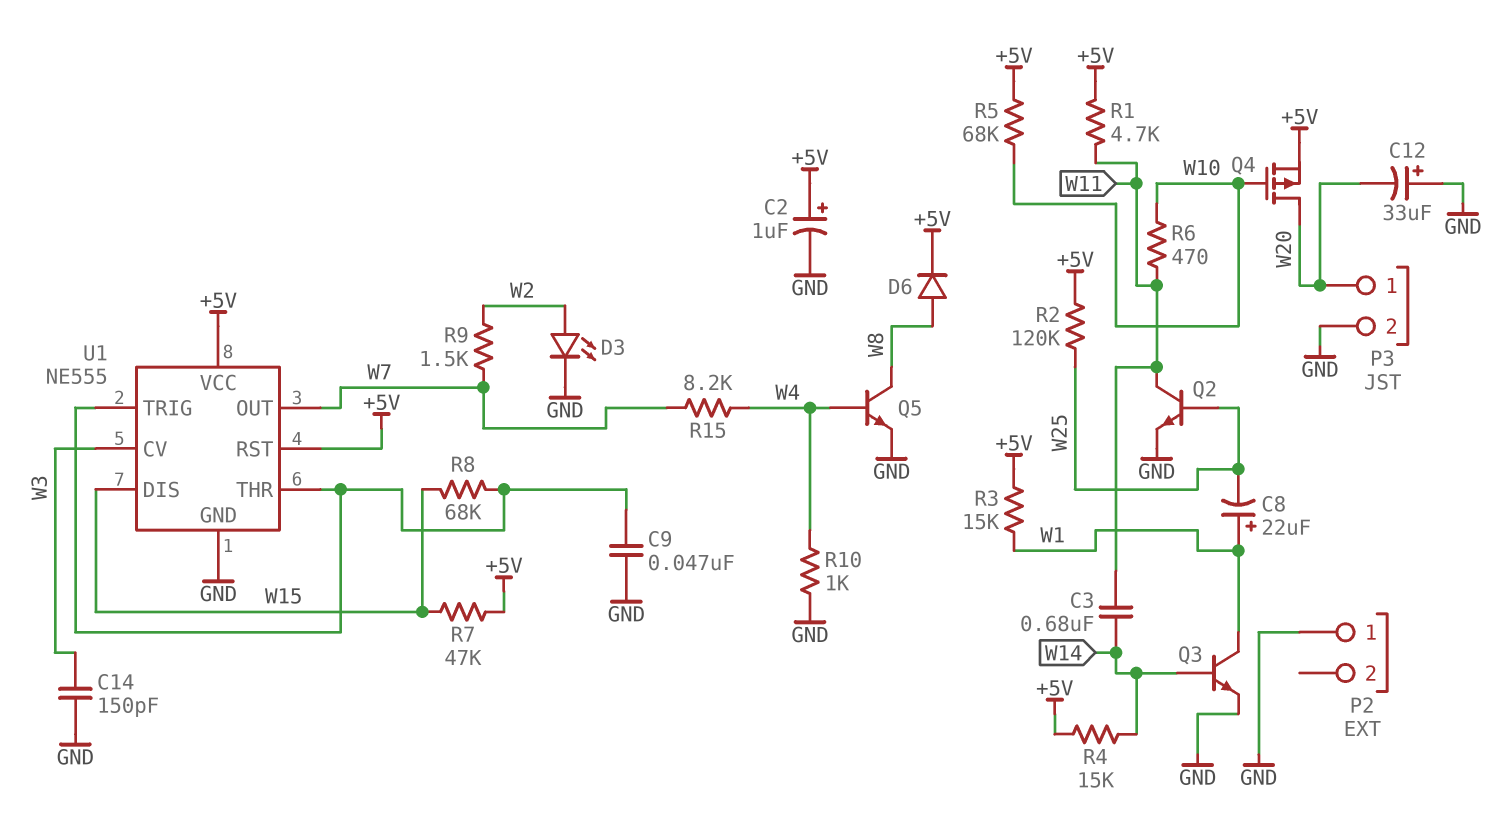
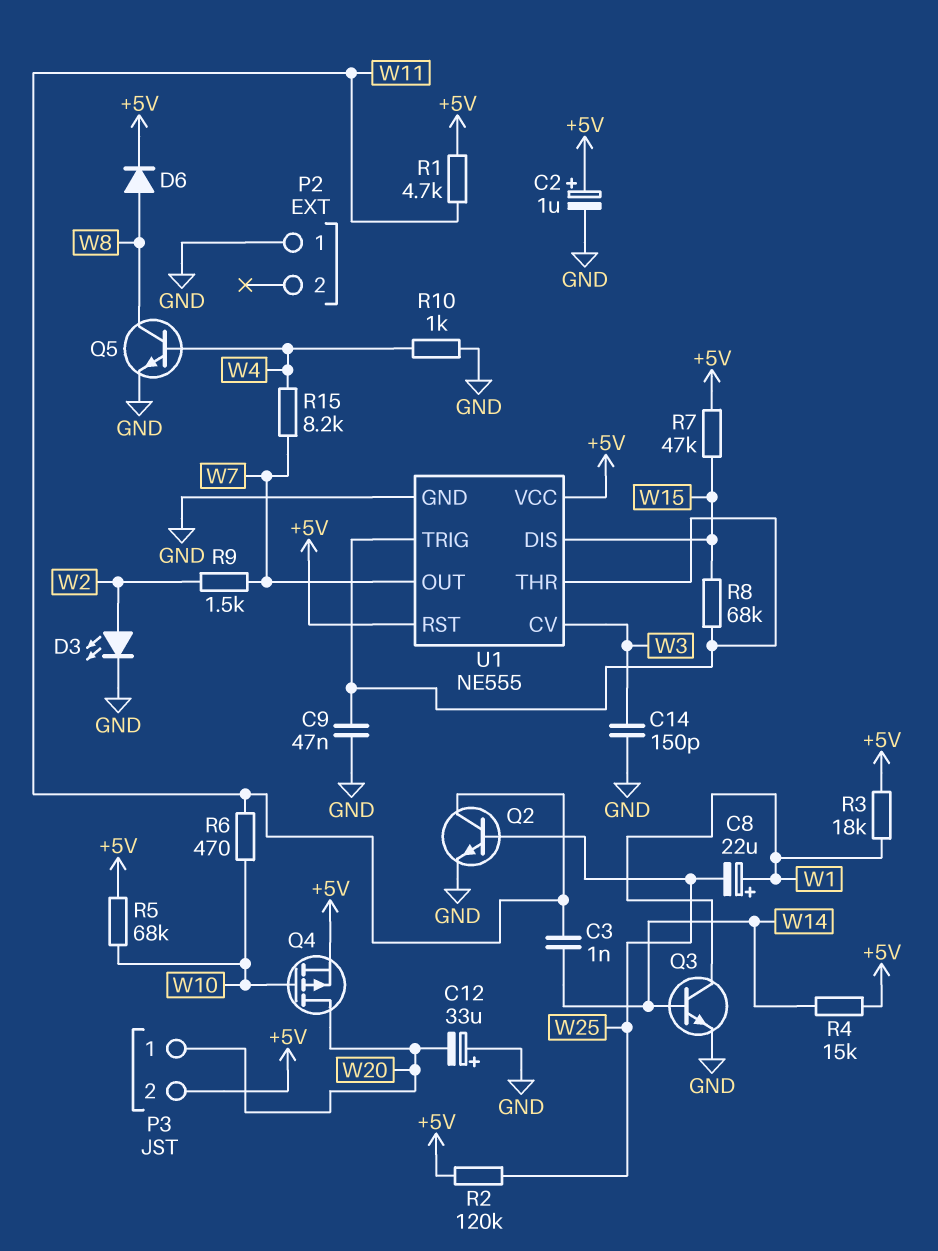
C3: 680nF (W11, W14) -> 1nF (W11, W14)
P3 pin 2: GND -> +5V
R3: 15k (+5V, W1) -> 18k (+5V, W1)

